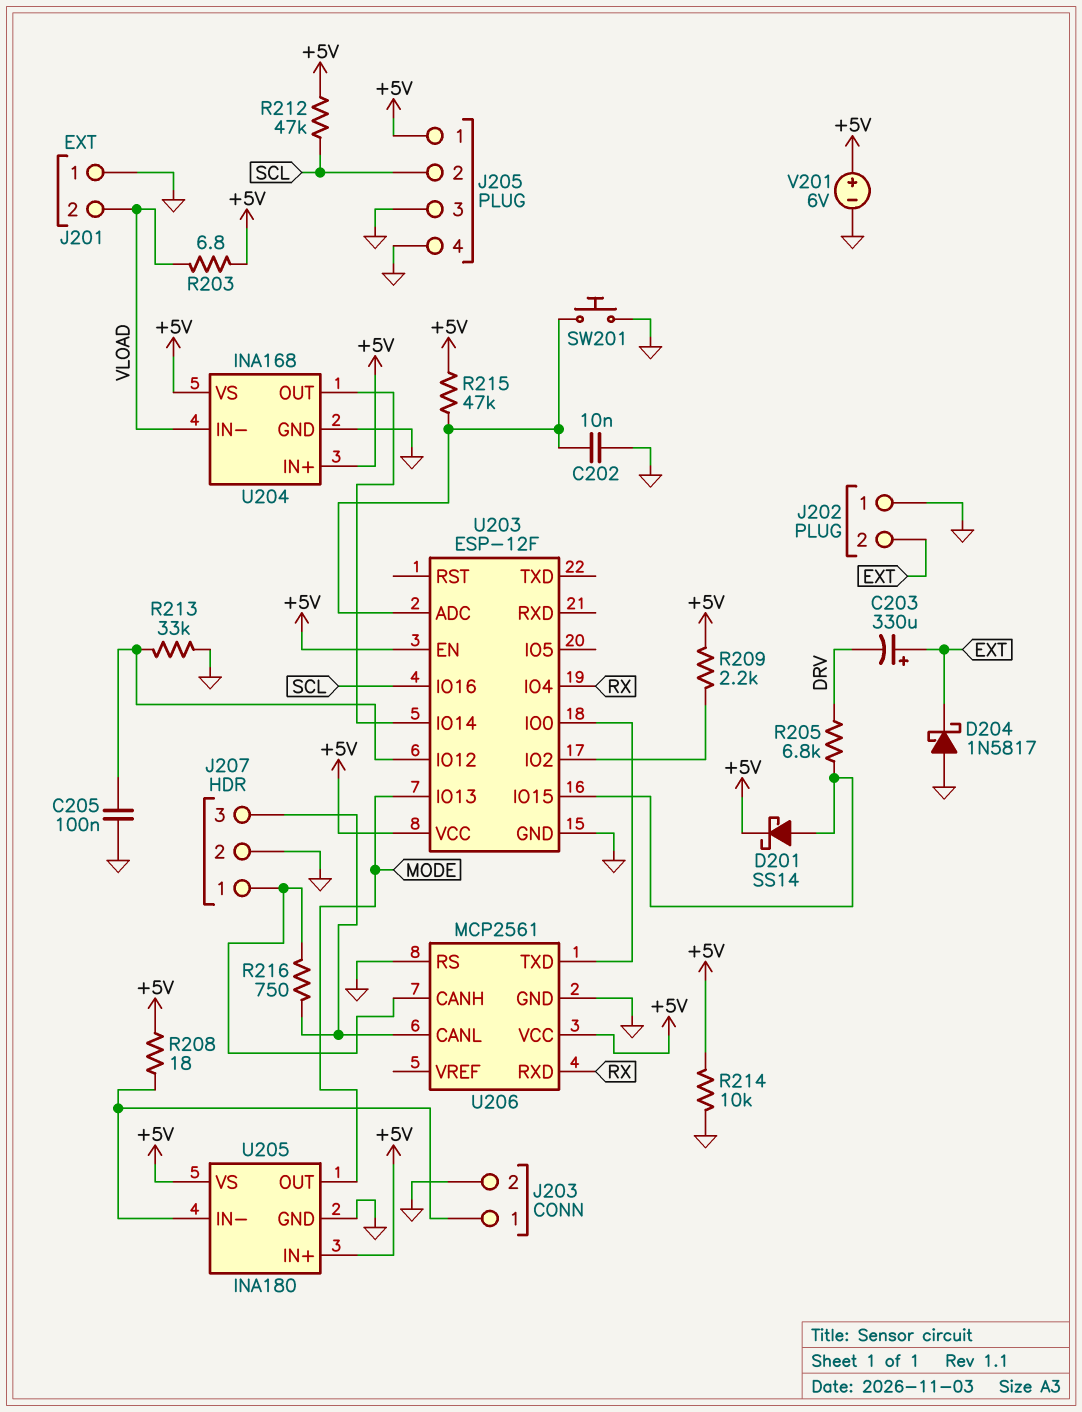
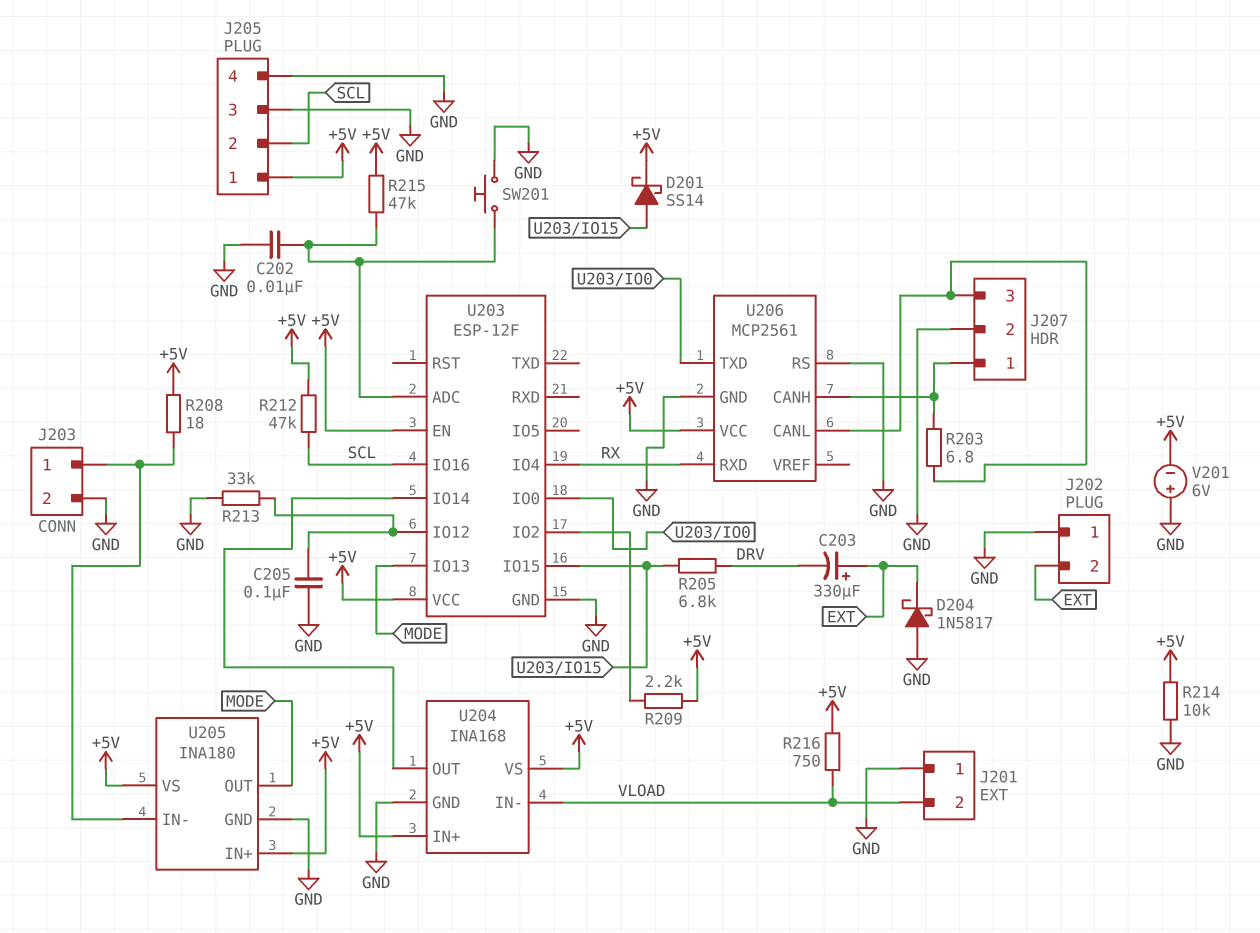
R203: 6.8 (+5V, VLOAD) -> 6.8 (J207/1, J207/3)
R216: 750 (J207/1, J207/3) -> 750 (+5V, VLOAD)
V201: 6V (plus +5V, minus GND) -> 6V (plus GND, minus +5V)

